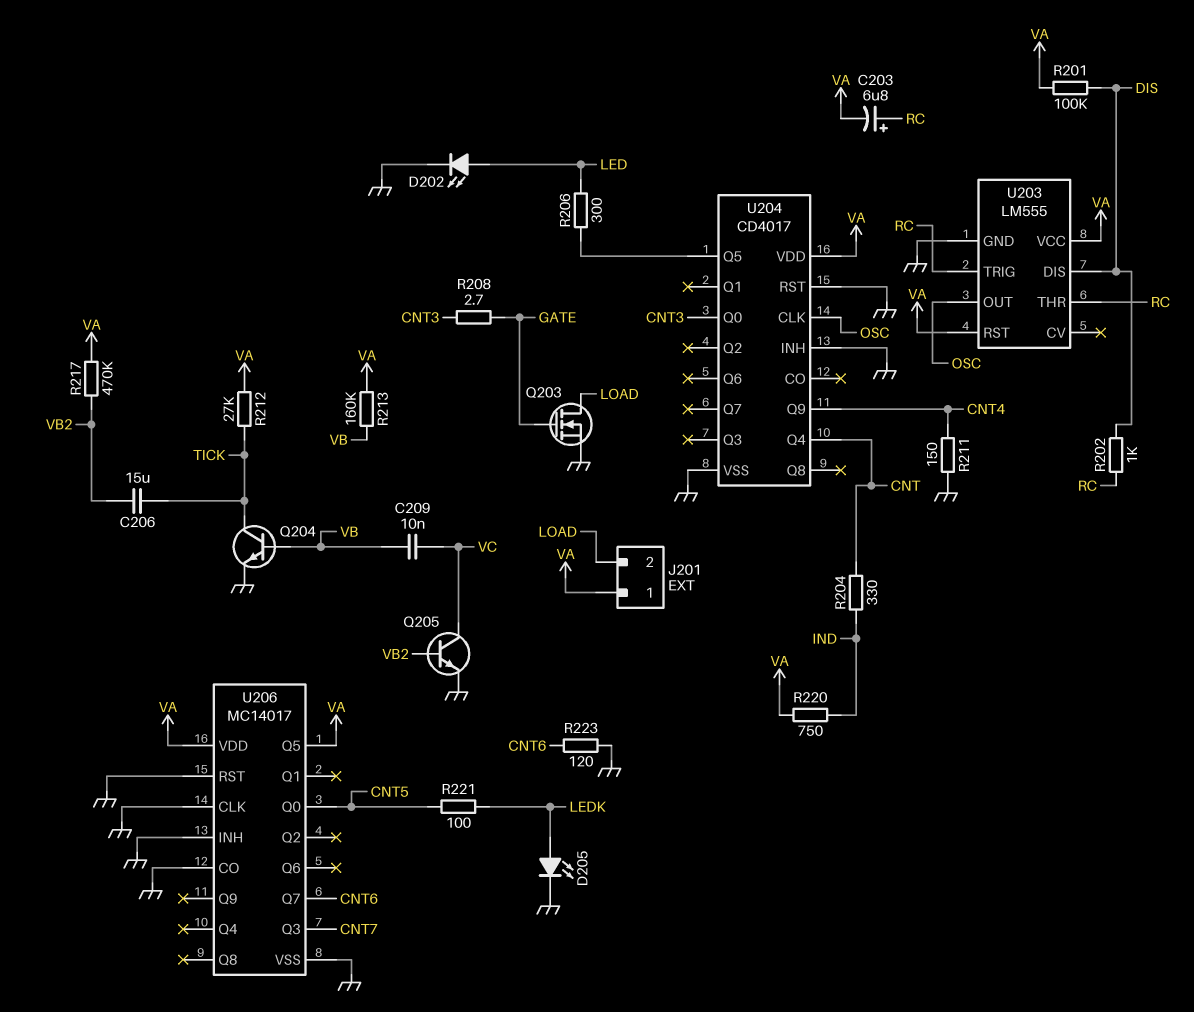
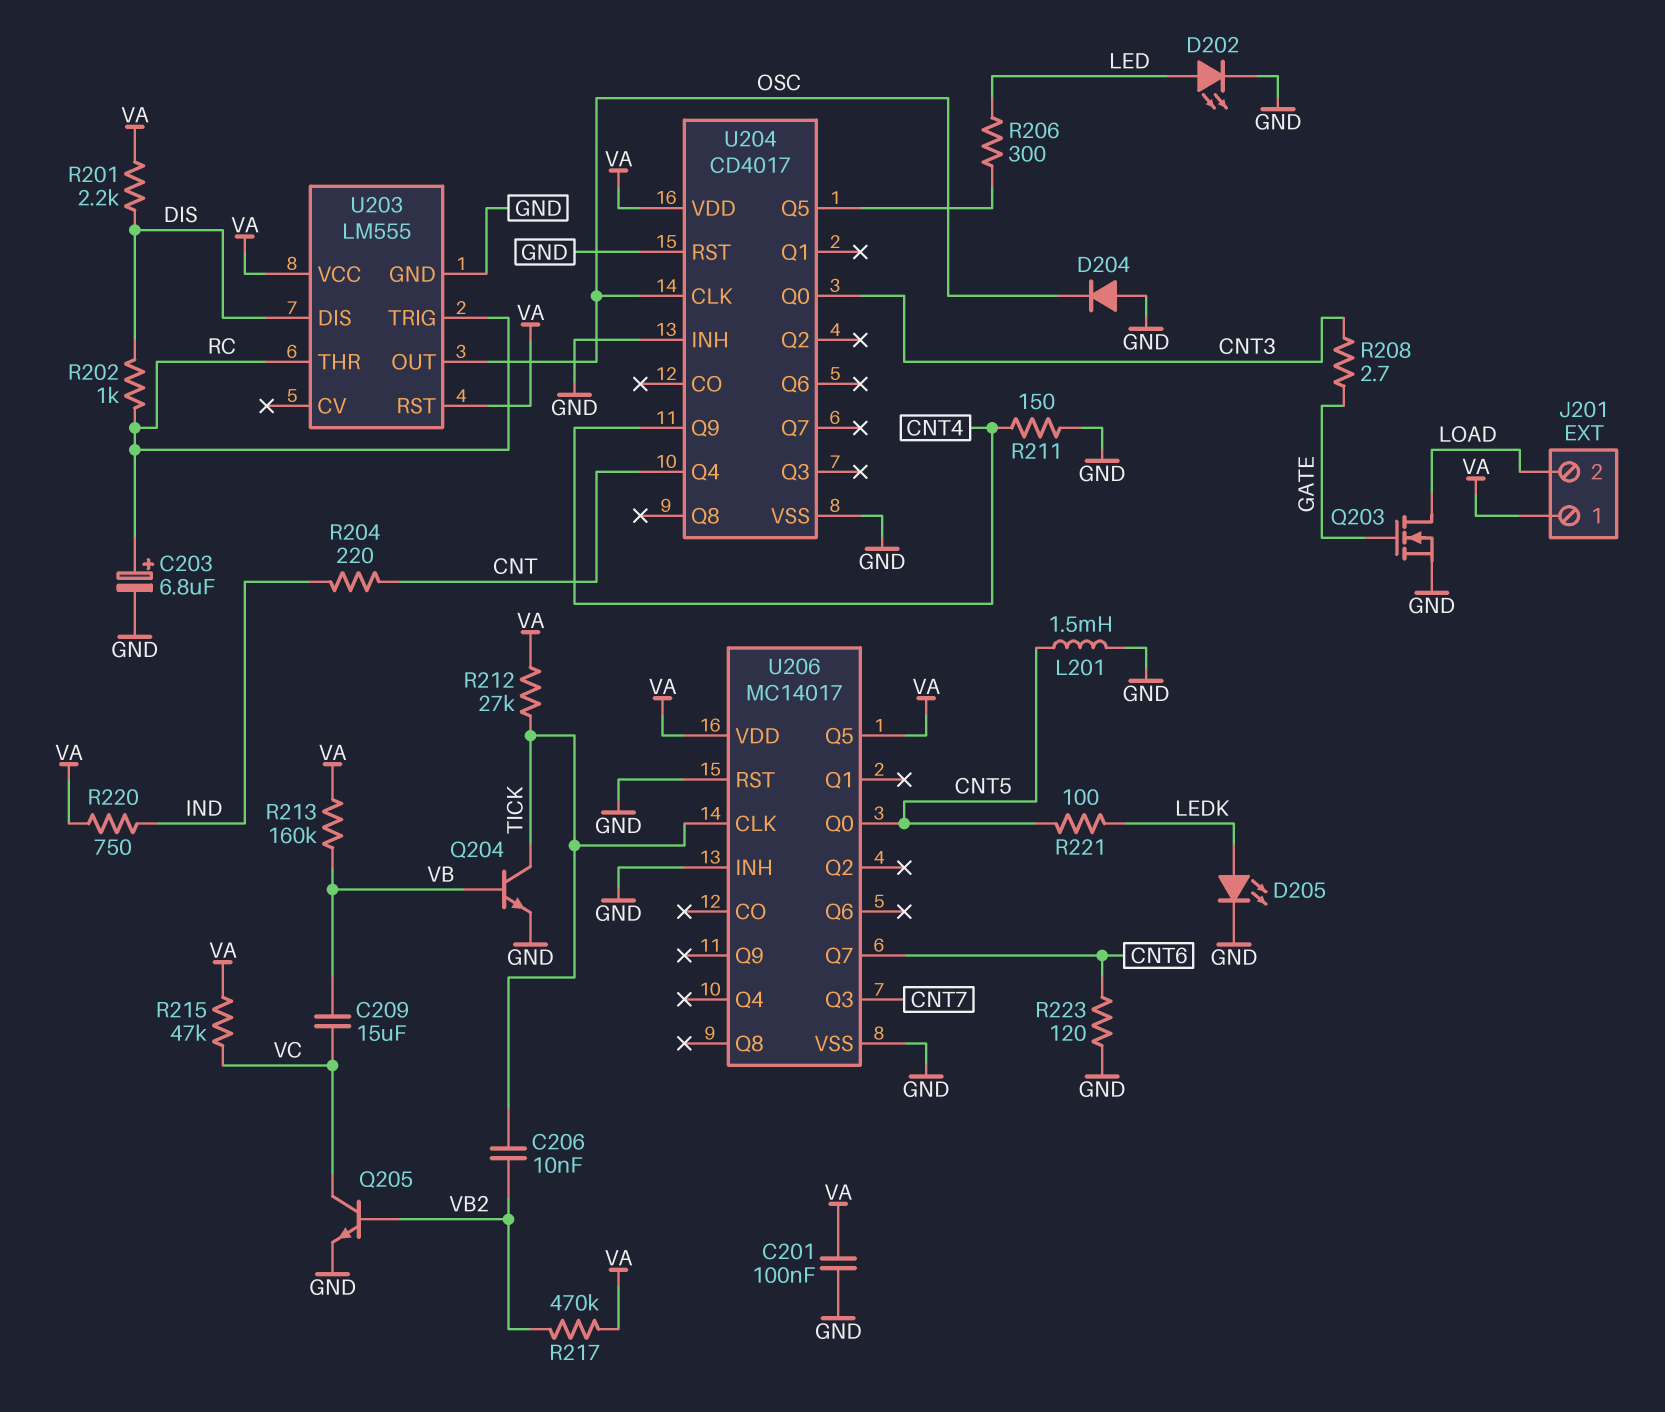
C201: none -> 100nF (GND, VA)
C203: 6.8uF (plus RC, minus VA) -> 6.8uF (plus RC, minus GND)
C206: 15uF (TICK, VB2) -> 10nF (TICK, VB2)
C209: 10nF (VB, VC) -> 15uF (VB, VC)
D204: none -> diode (A GND, K OSC)
L201: none -> 1.5mH (CNT5, GND)
R201: 100k (DIS, VA) -> 2.2k (DIS, VA)
R204: 330 (CNT, IND) -> 220 (CNT, IND)
R215: none -> 47k (VA, VC)
U206 pin CLK: GND -> TICK
U206 pin CO: GND -> none

